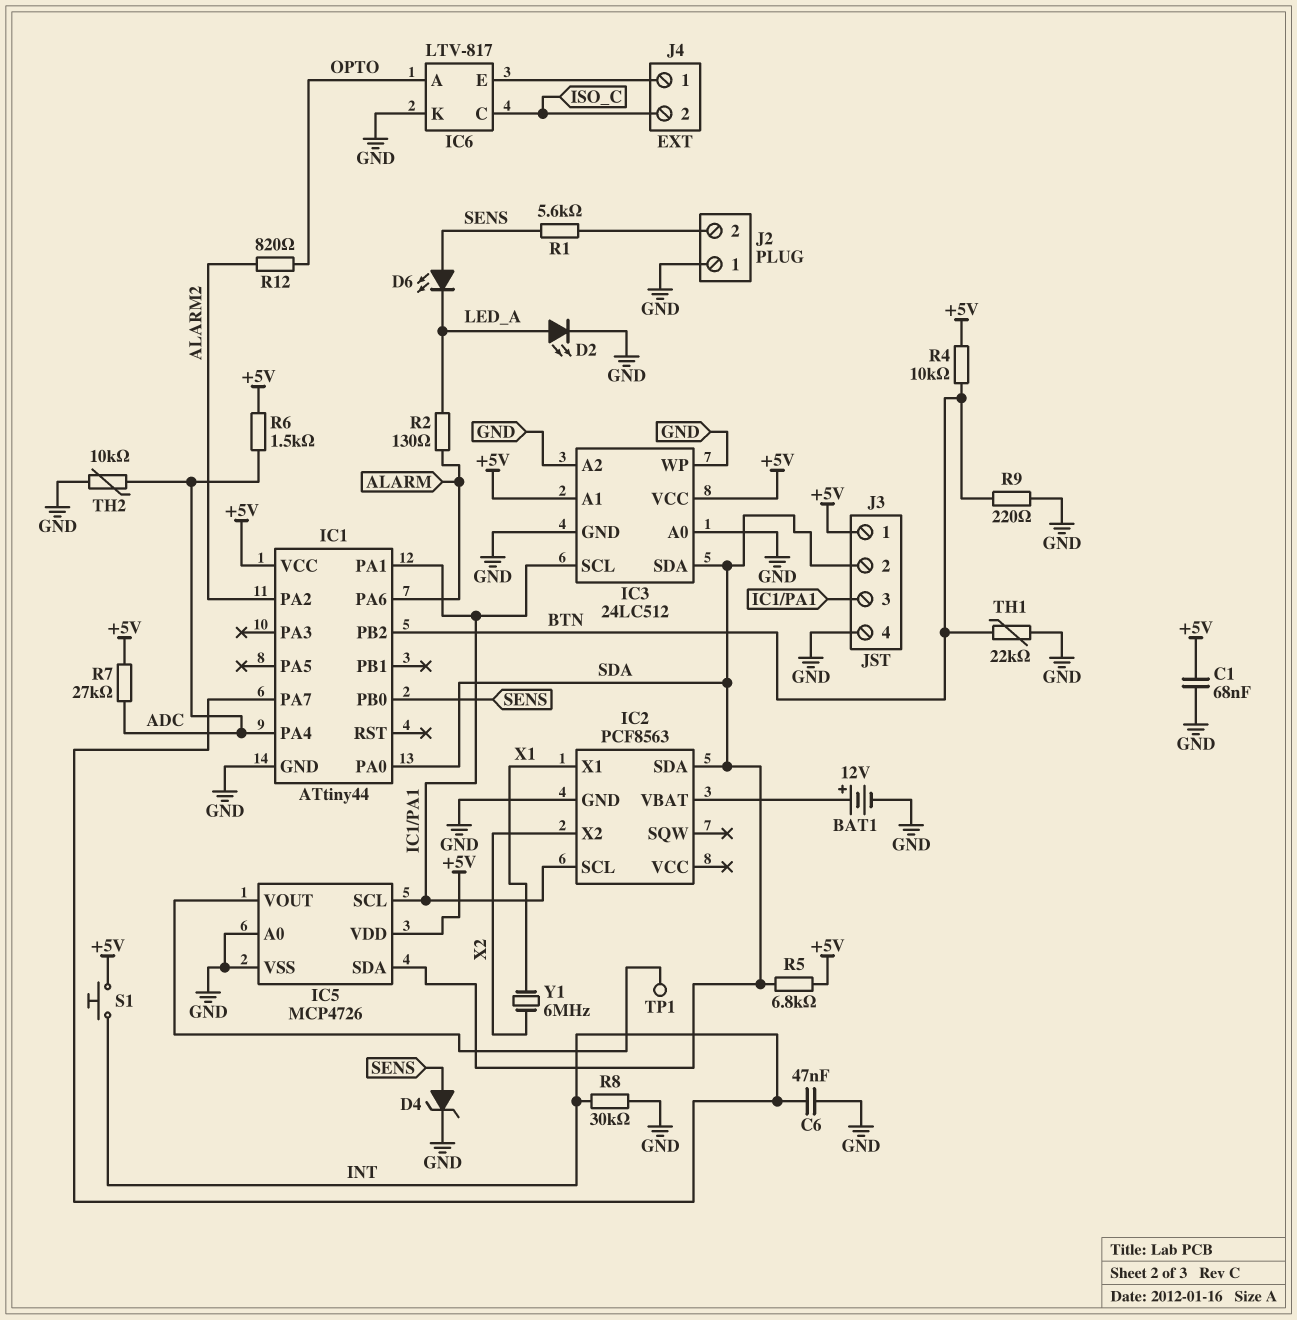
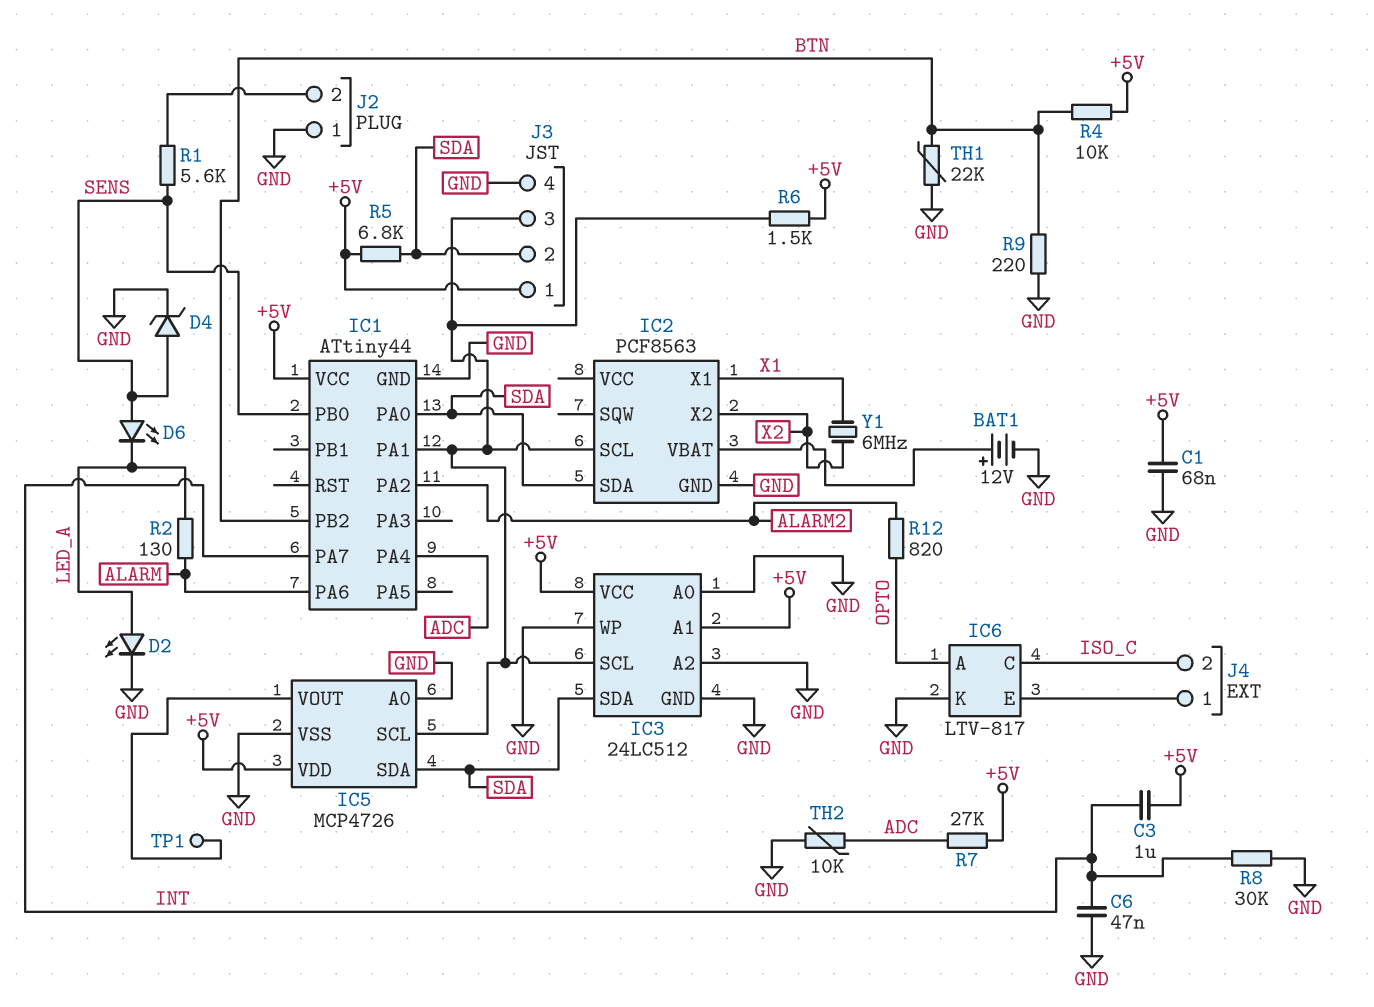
C3: none -> 1uF (+5V, INT)
R6: 1.5k (+5V, ADC) -> 1.5k (+5V, IC1/PA1)
S1: button (+5V, INT) -> none

